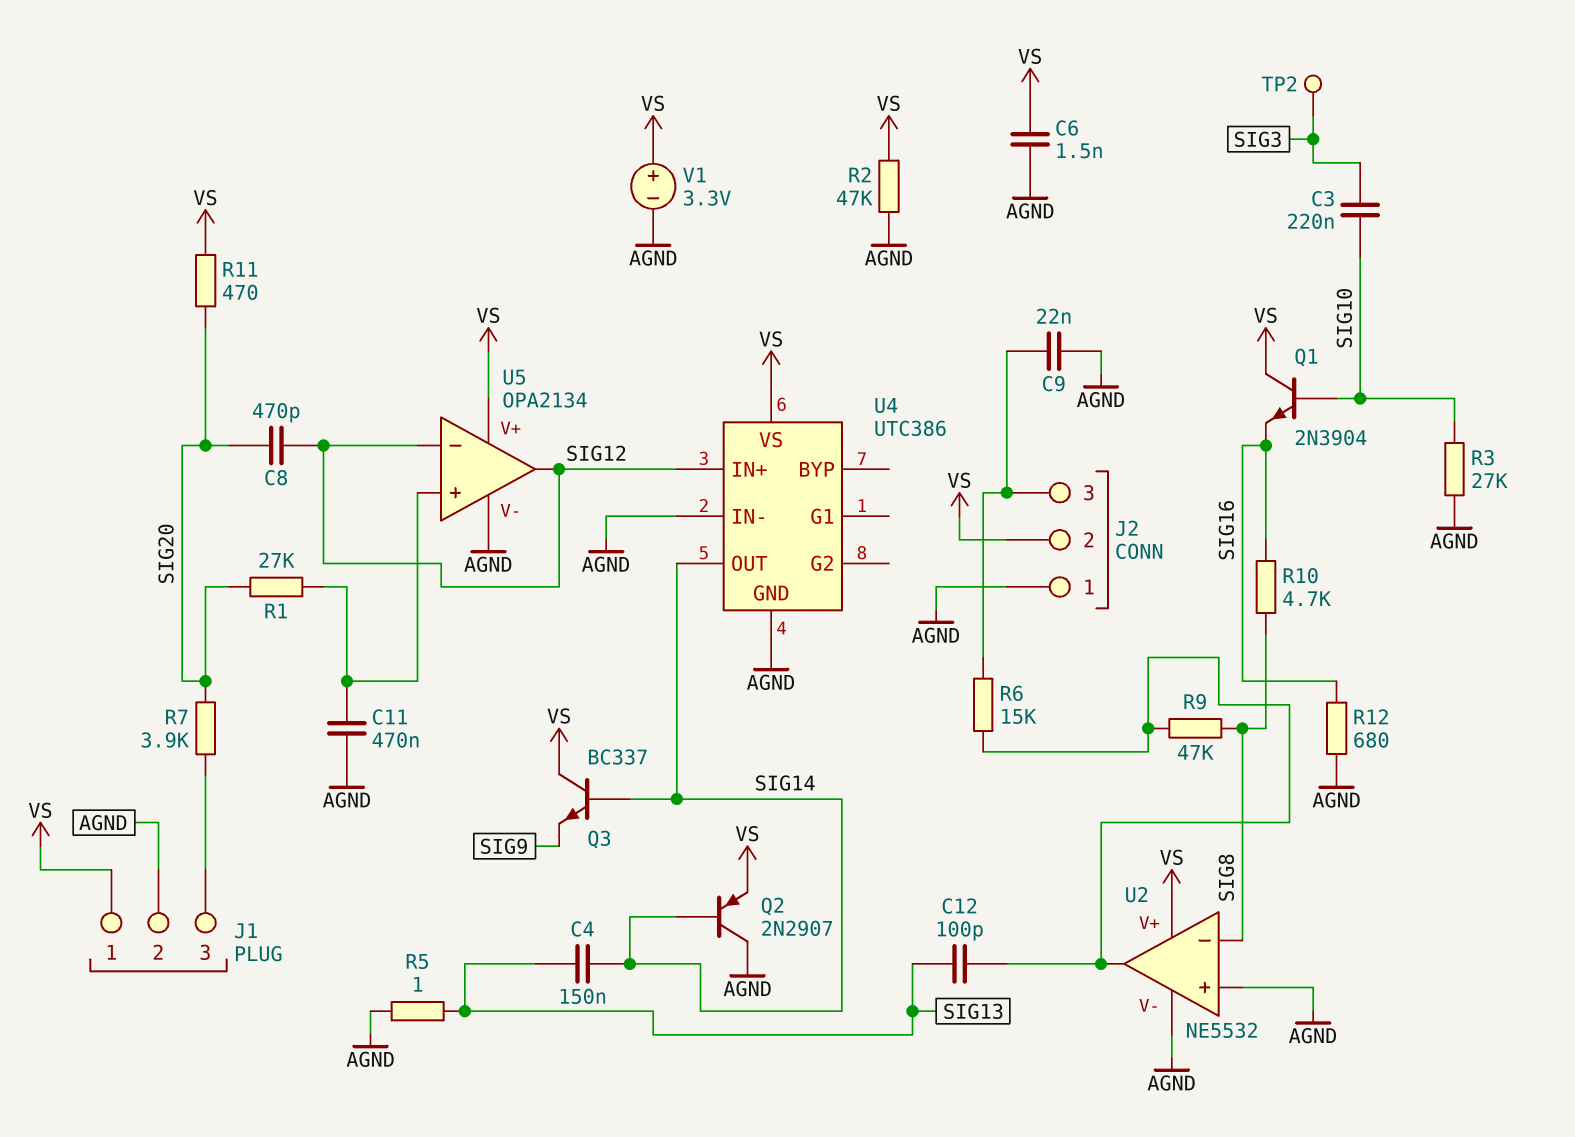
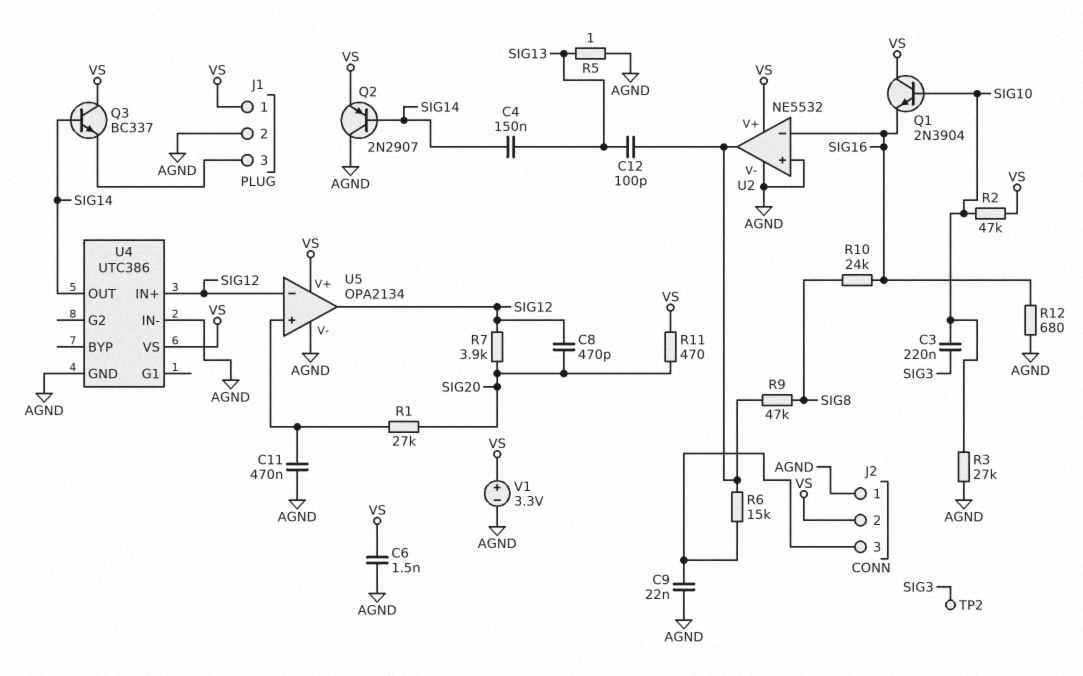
Q3: NPN BC337 (B SIG14, C VS, E SIG9) -> NPN BC337 (B SIG14, C VS, E J1/3)
R2: 47k (AGND, VS) -> 47k (SIG10, VS)
R7: 3.9k (J1/3, SIG20) -> 3.9k (SIG12, SIG20)
R10: 4.7k (SIG8, SIG16) -> 24k (SIG8, SIG16)
U2 pin in-: SIG8 -> SIG16

